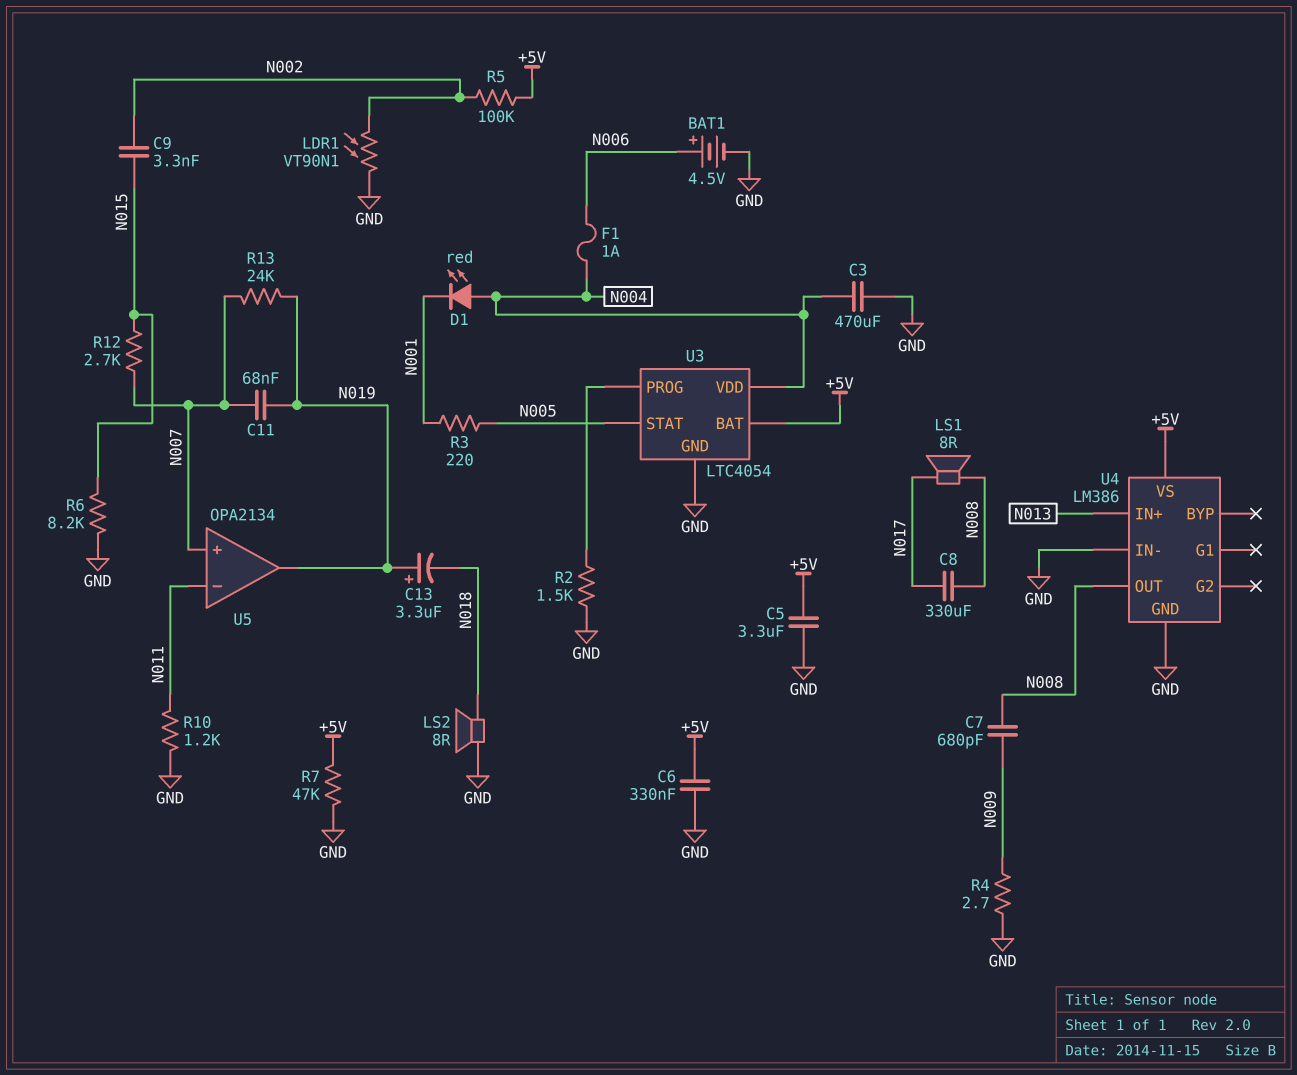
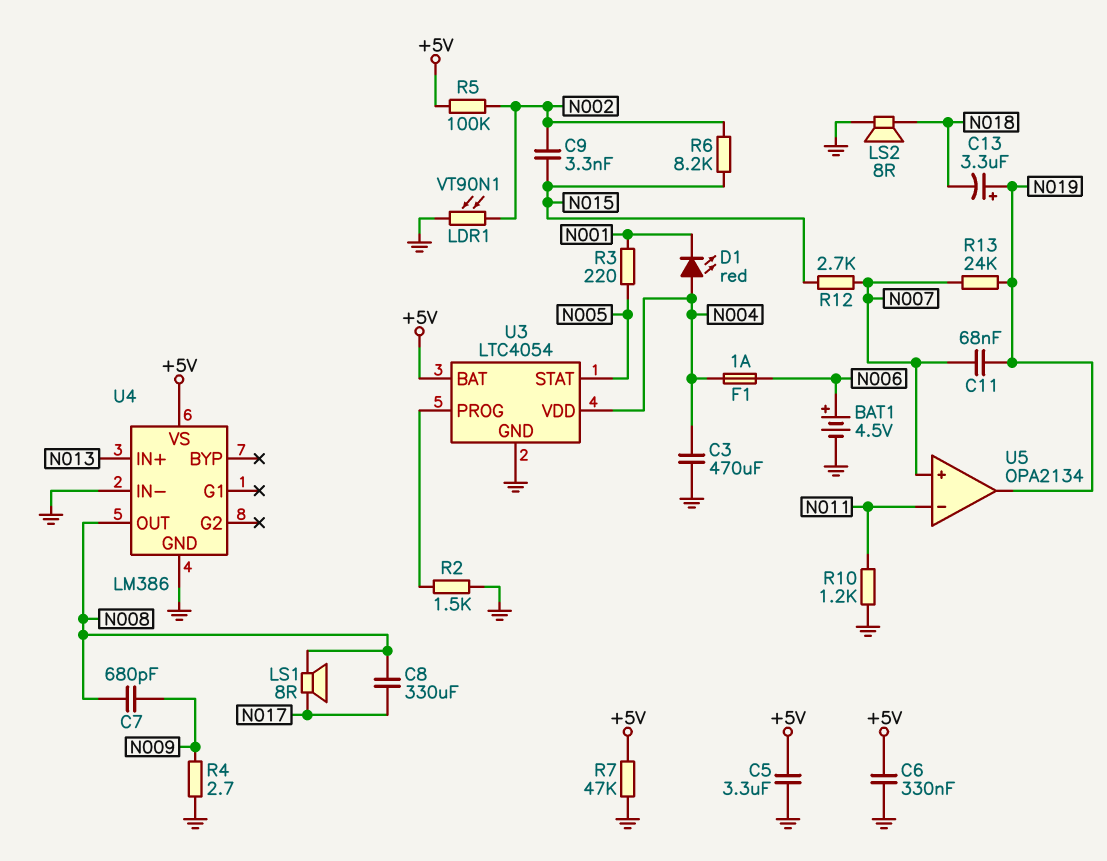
R6: 8.2k (GND, N015) -> 8.2k (N002, N015)

